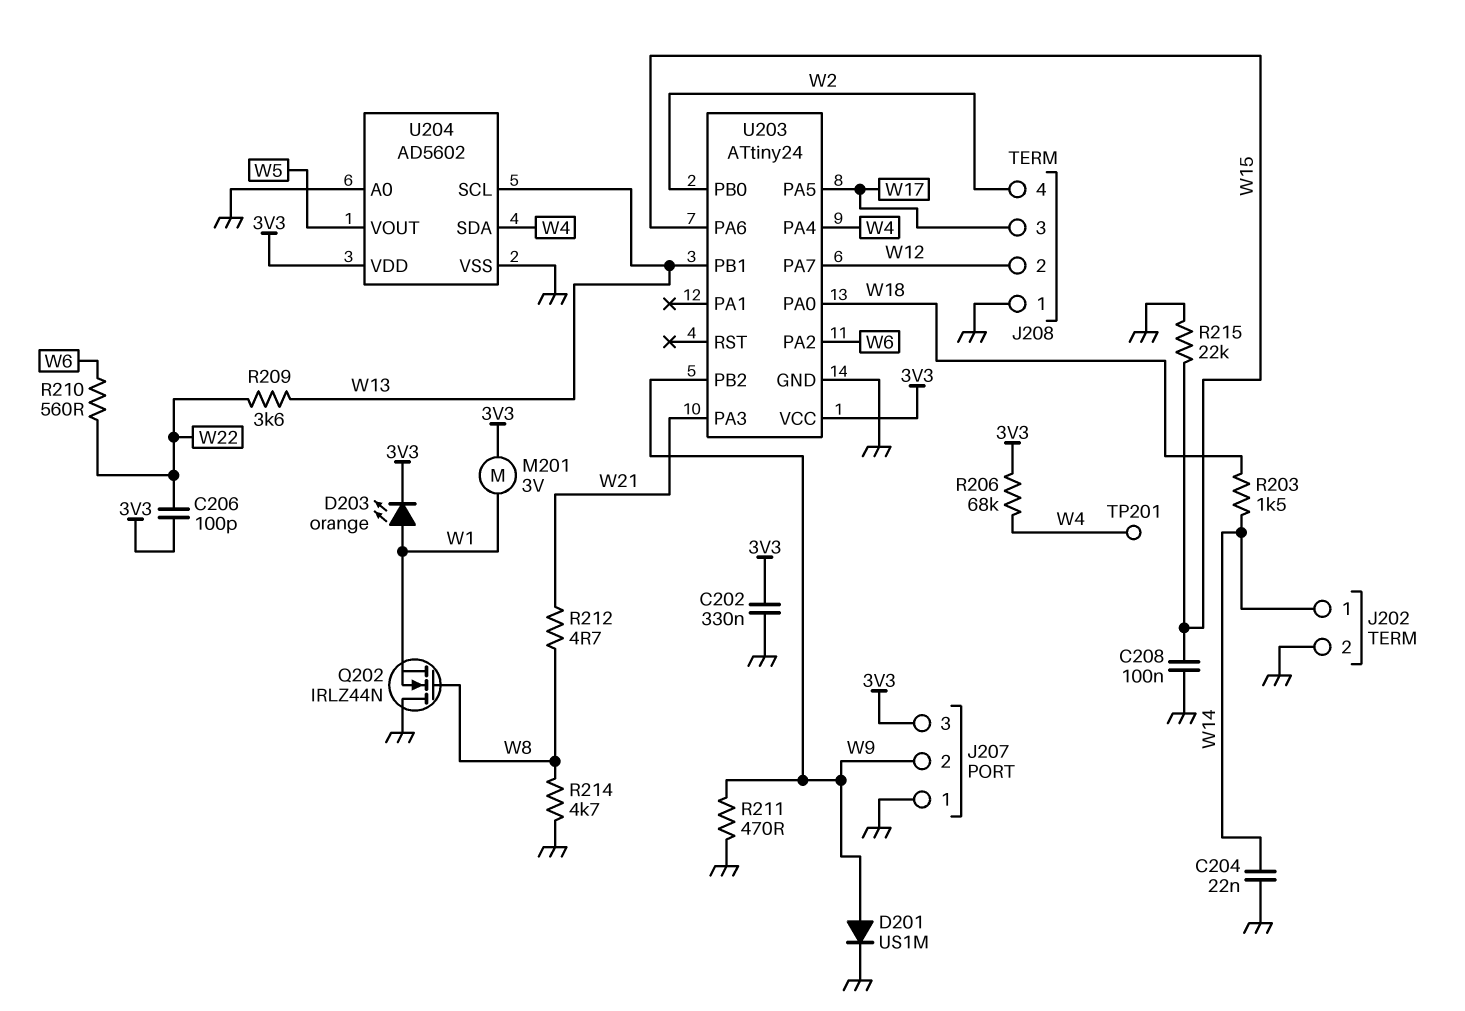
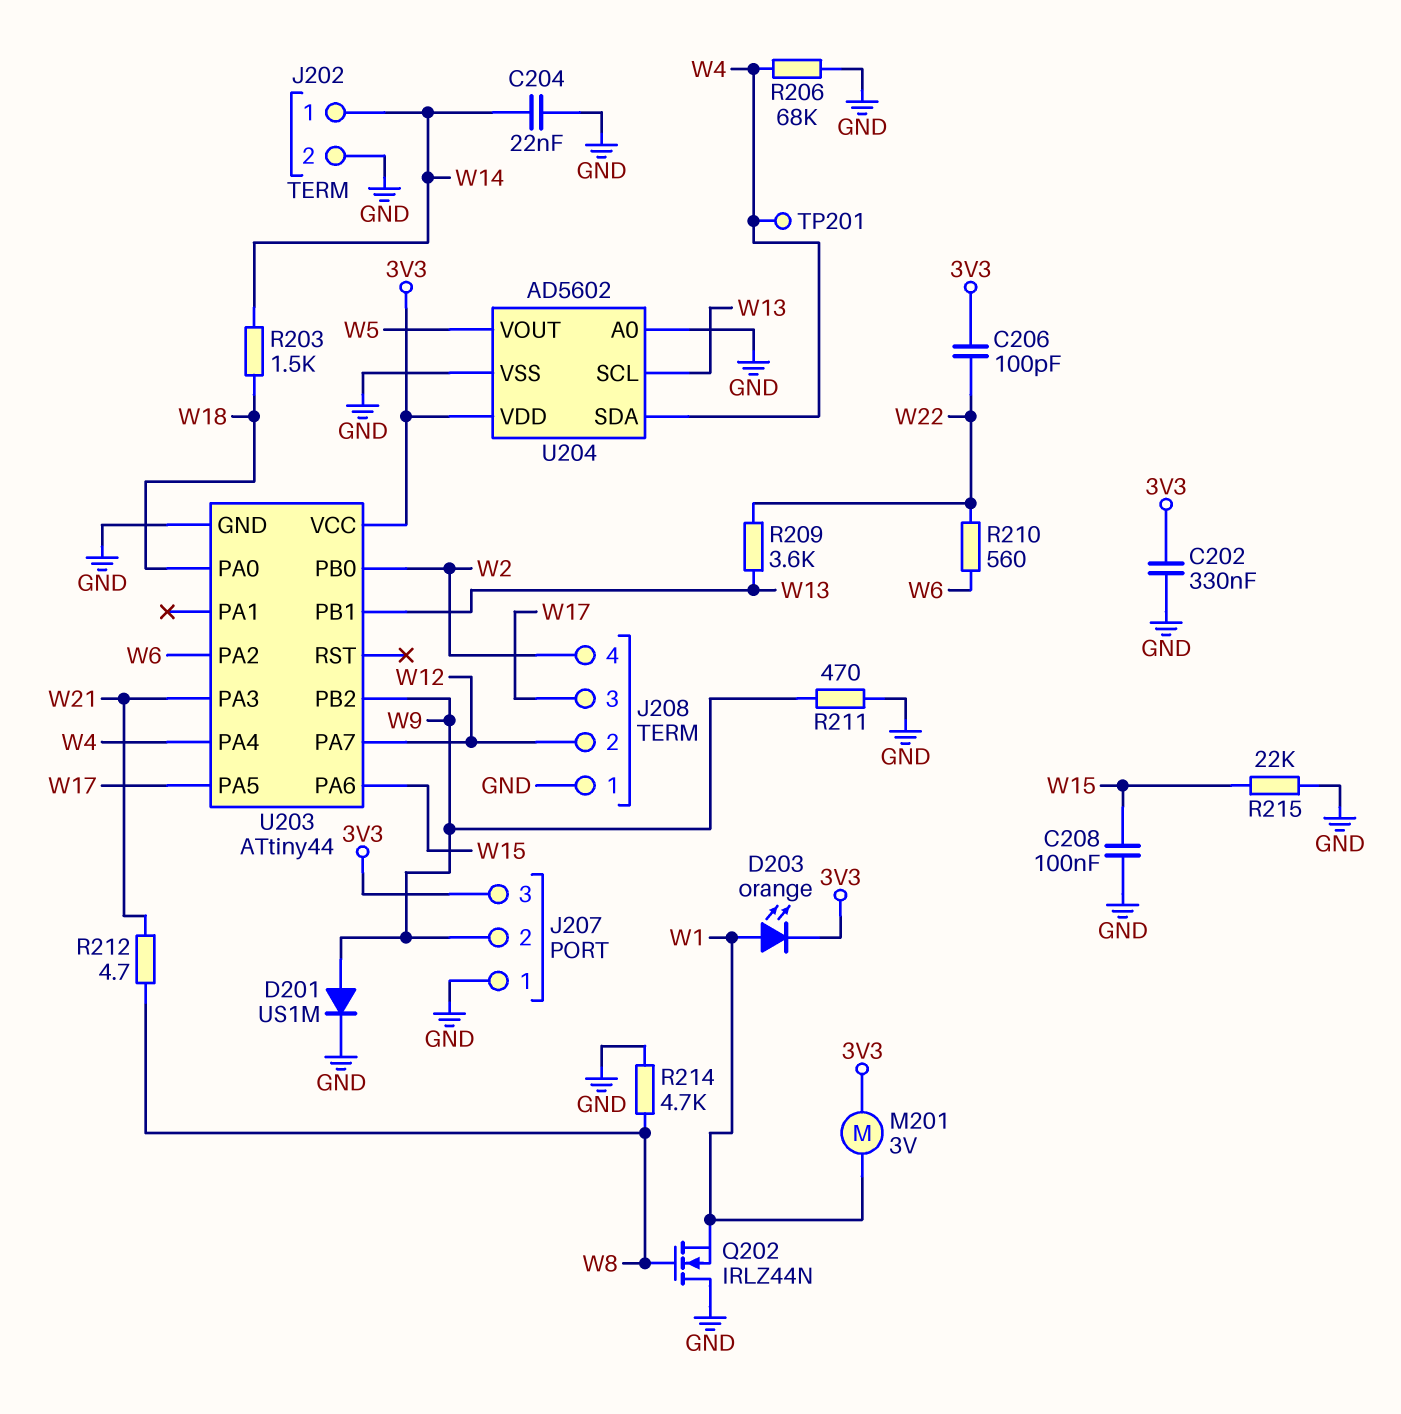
R206: 68k (3V3, W4) -> 68k (GND, W4)
U203: ATtiny24 -> ATtiny44

